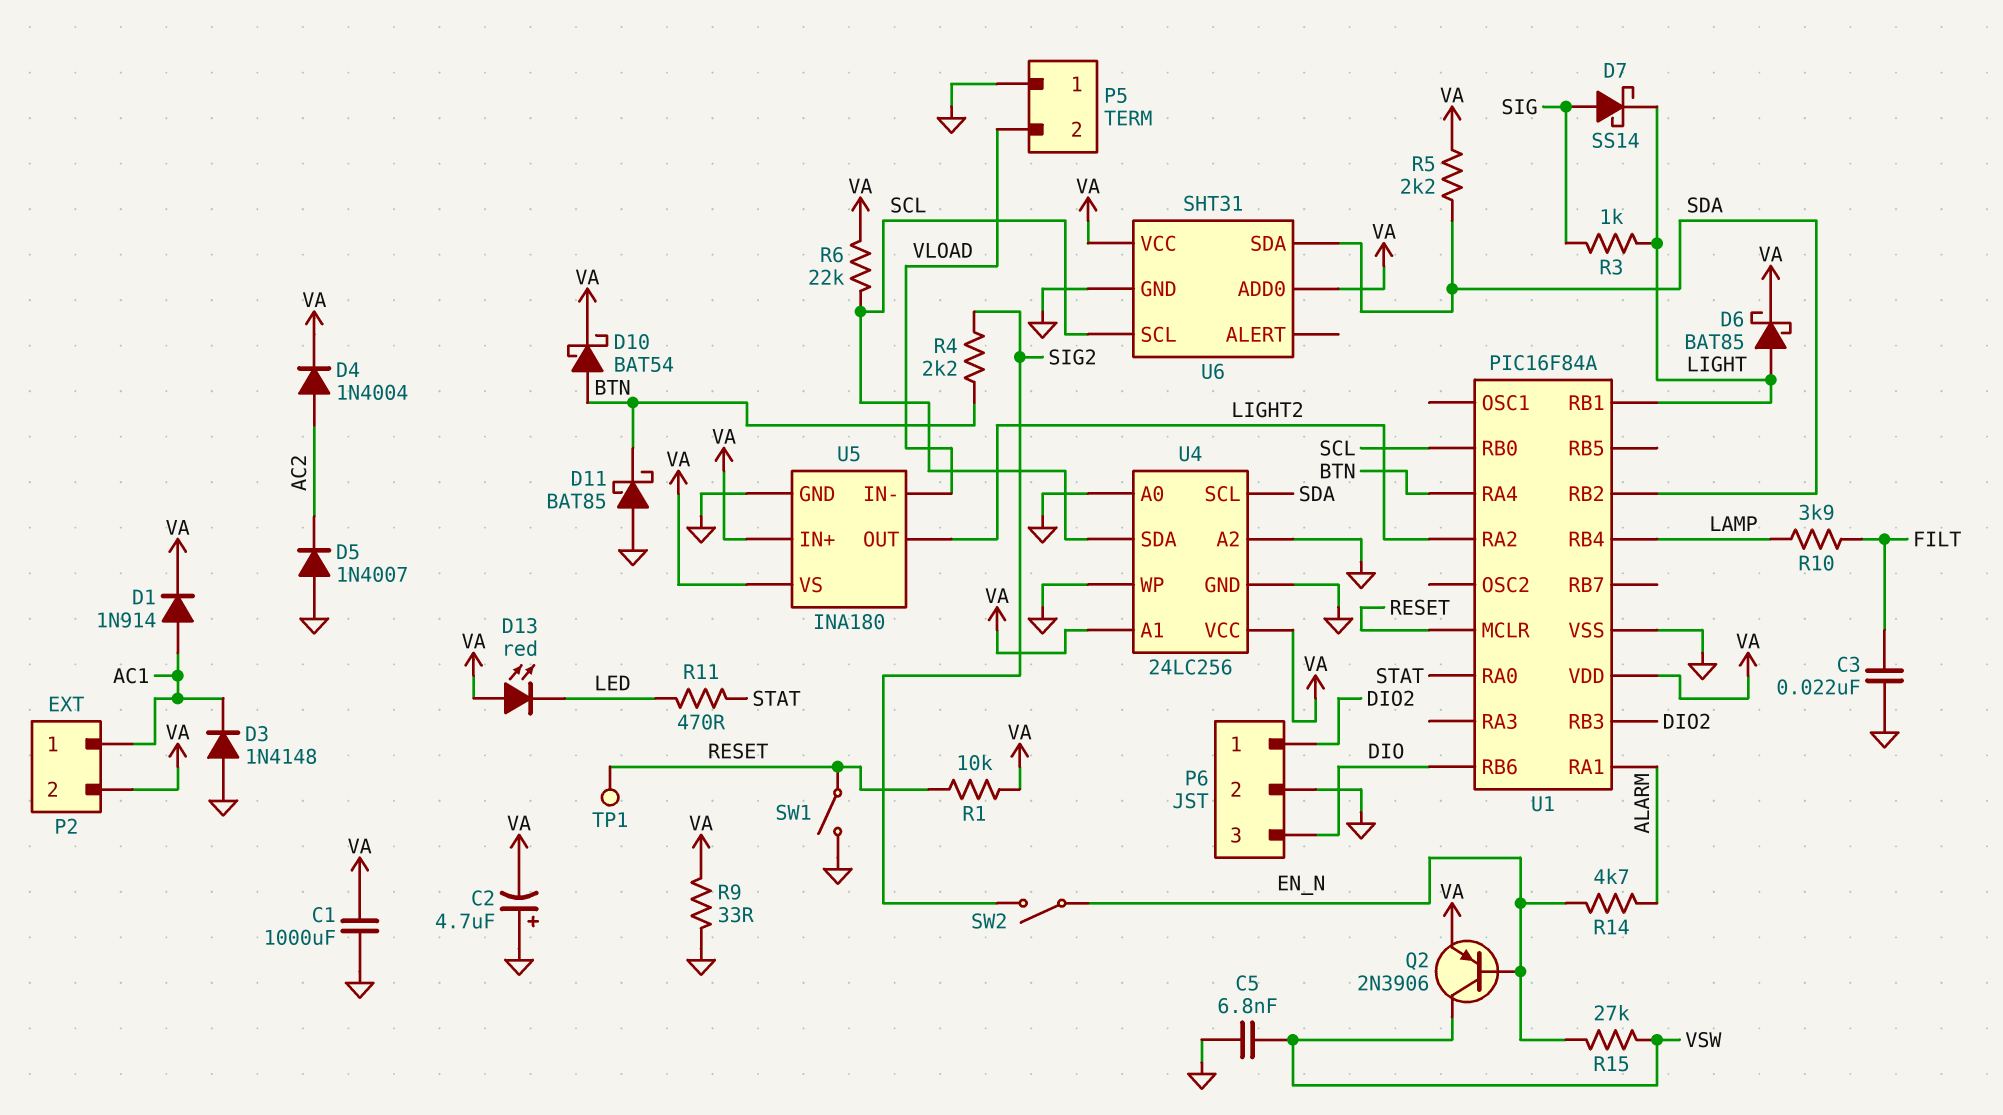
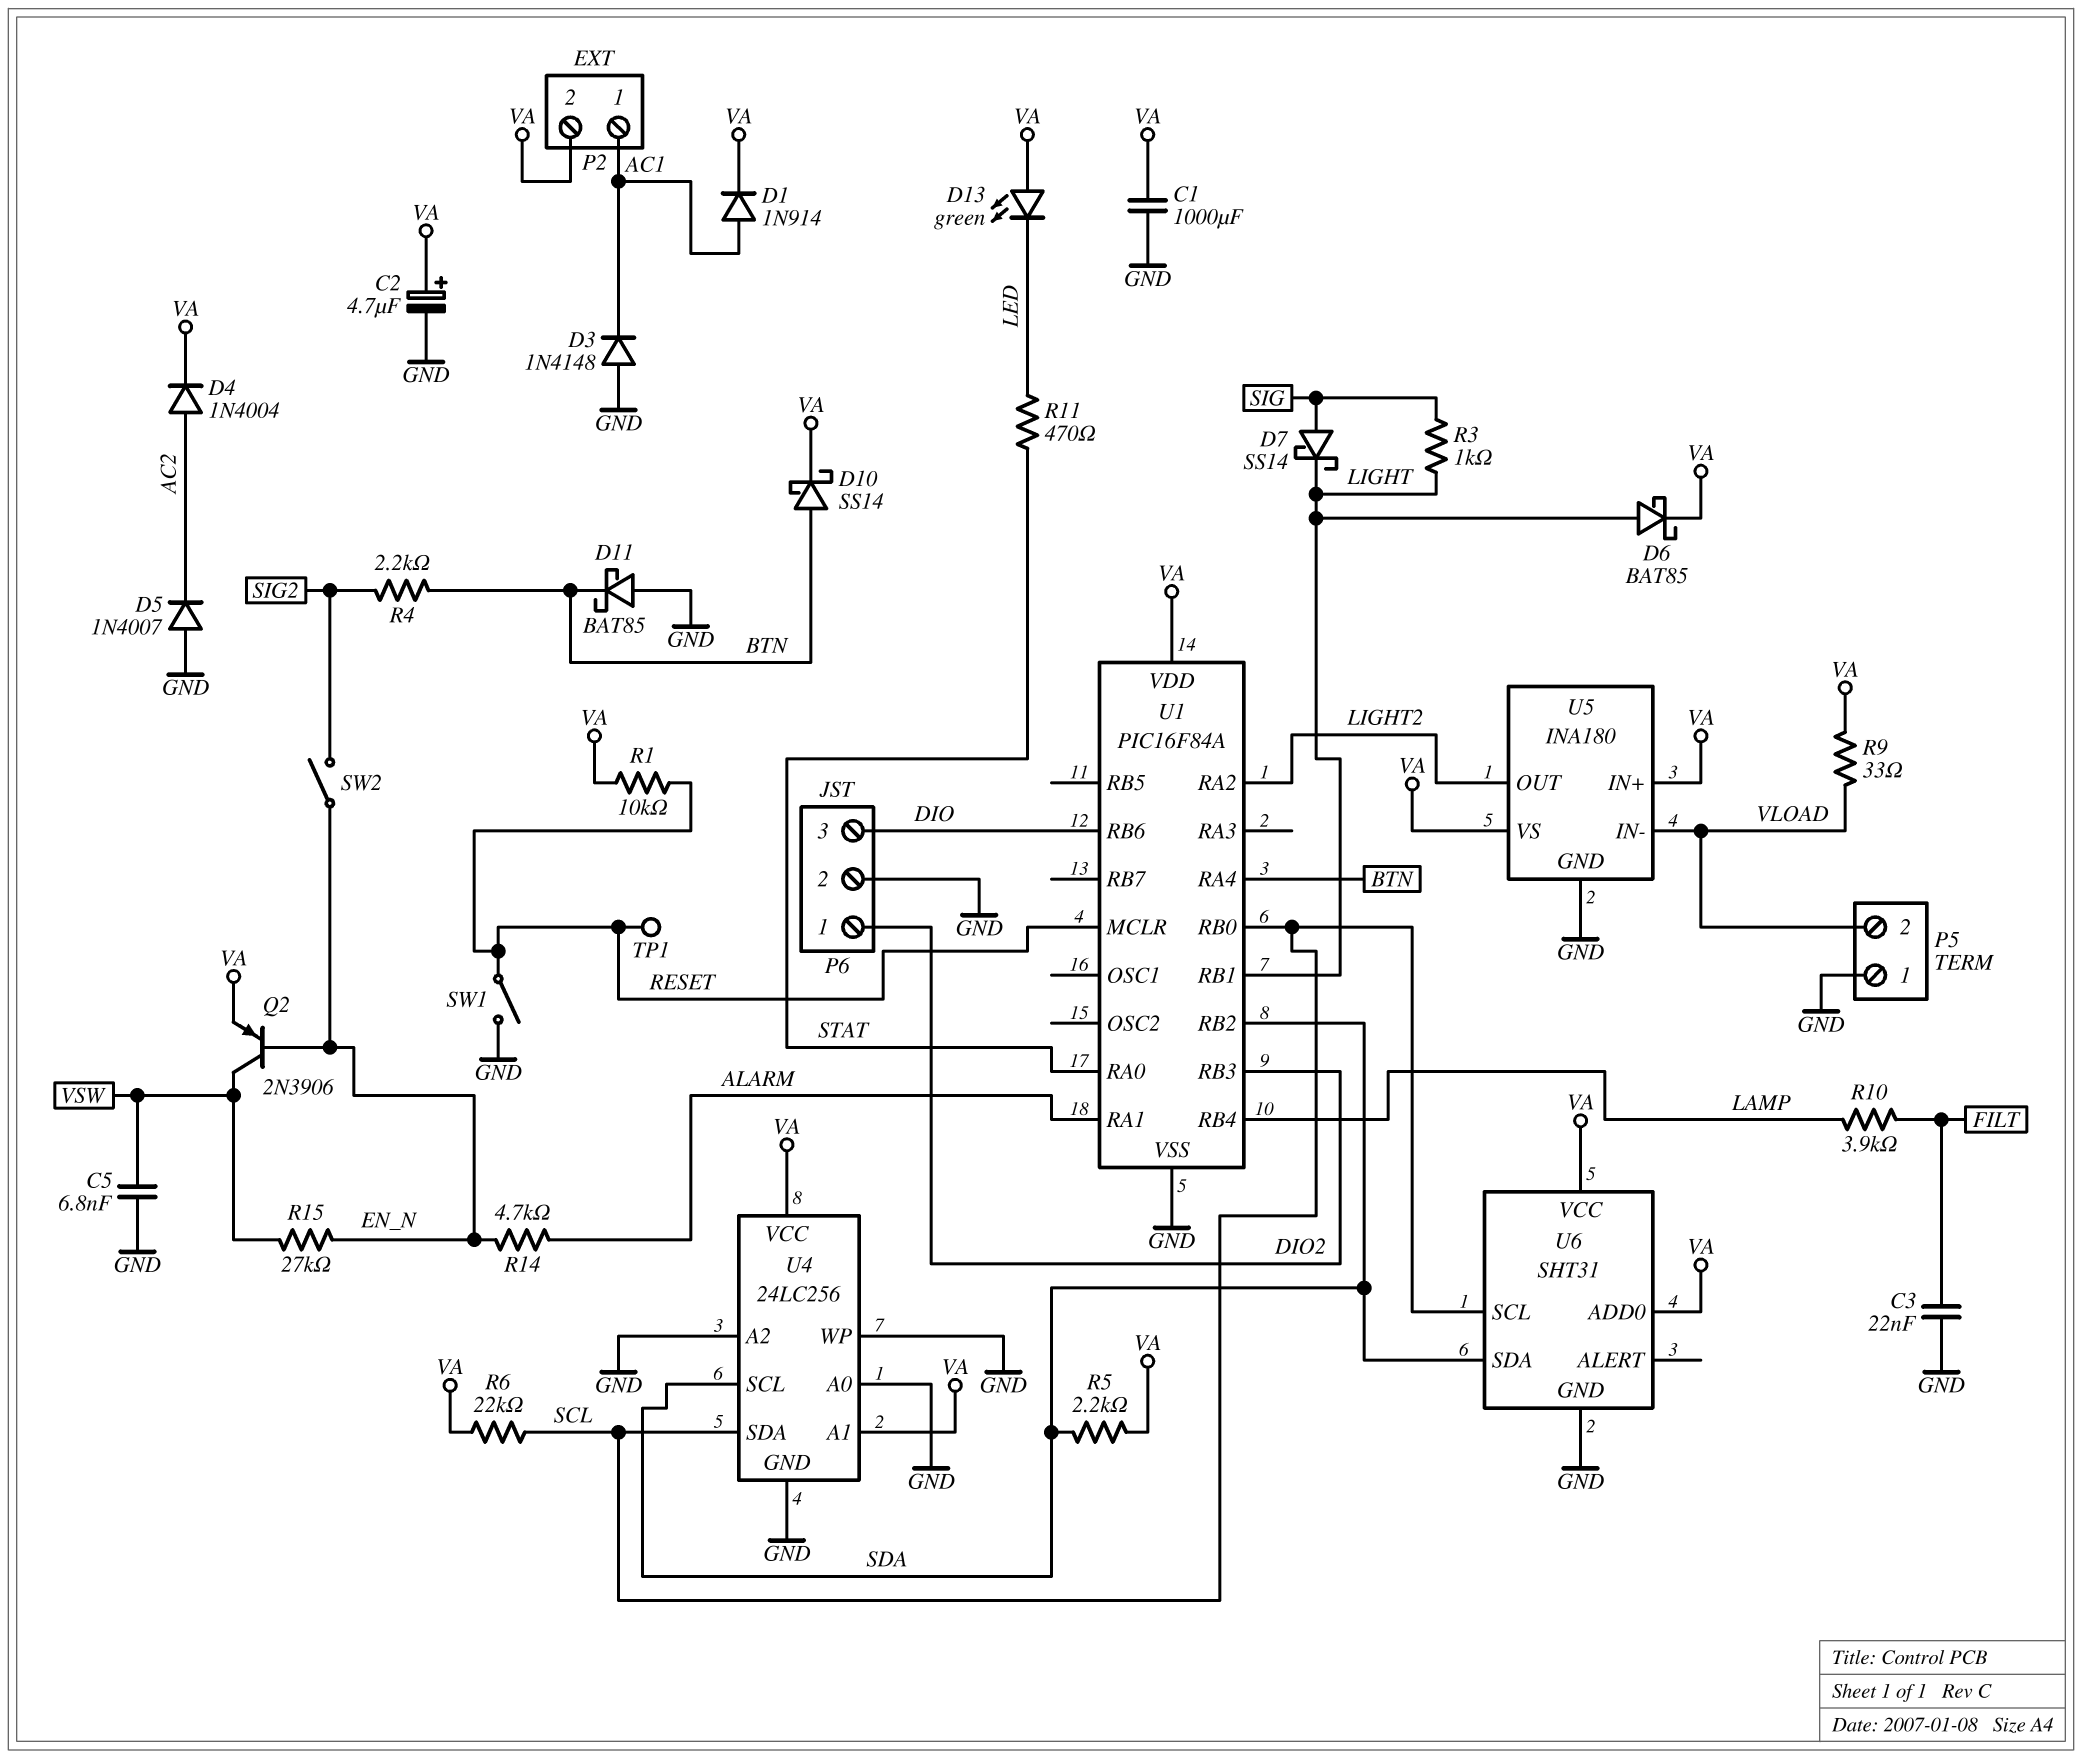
C2: 4.7uF (plus GND, minus VA) -> 4.7uF (plus VA, minus GND)
D10: schottky BAT54 (A BTN, K VA) -> schottky SS14 (A BTN, K VA)
D13: LED red (A VA, K LED) -> LED green (A VA, K LED)
R9: 33 (GND, VA) -> 33 (VA, VLOAD)

